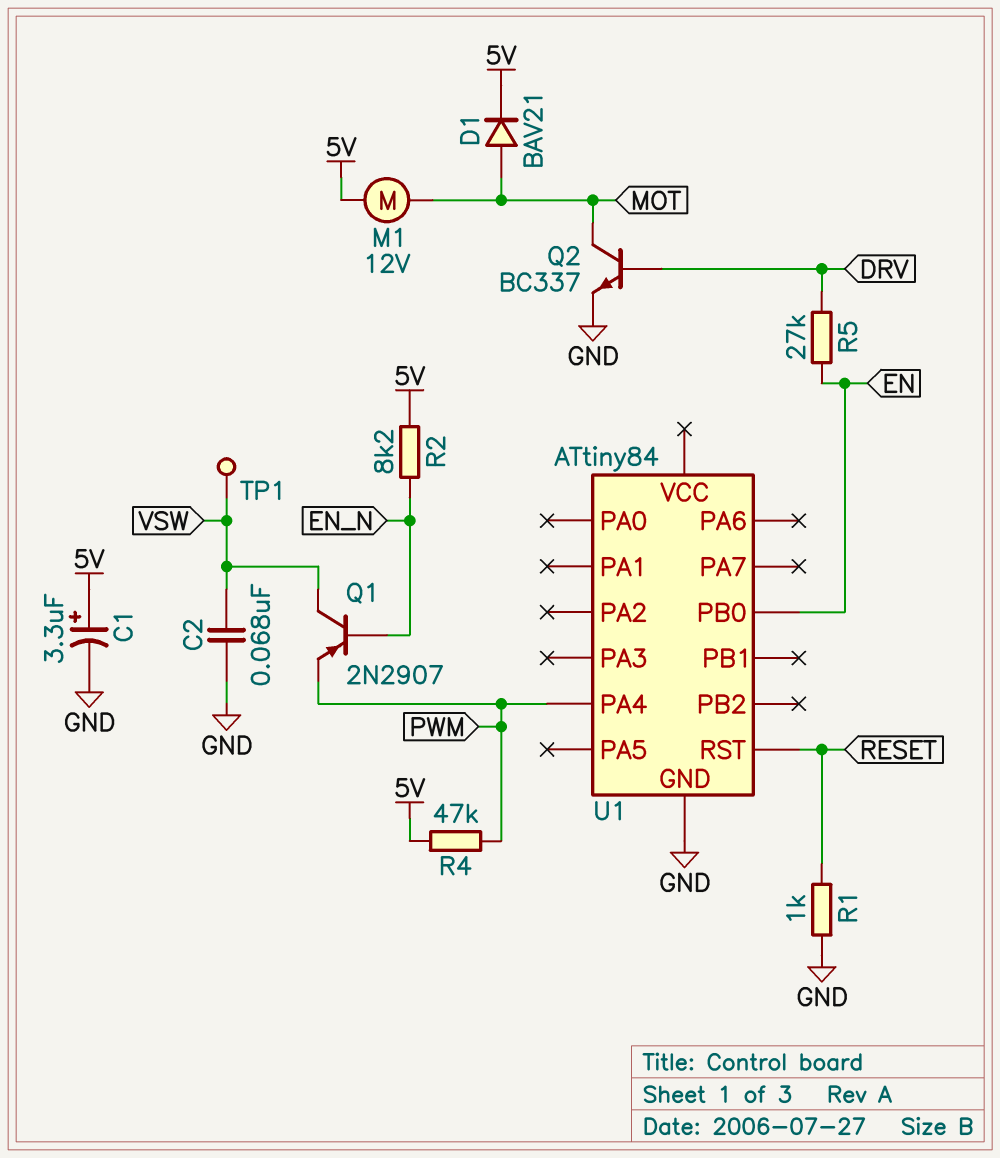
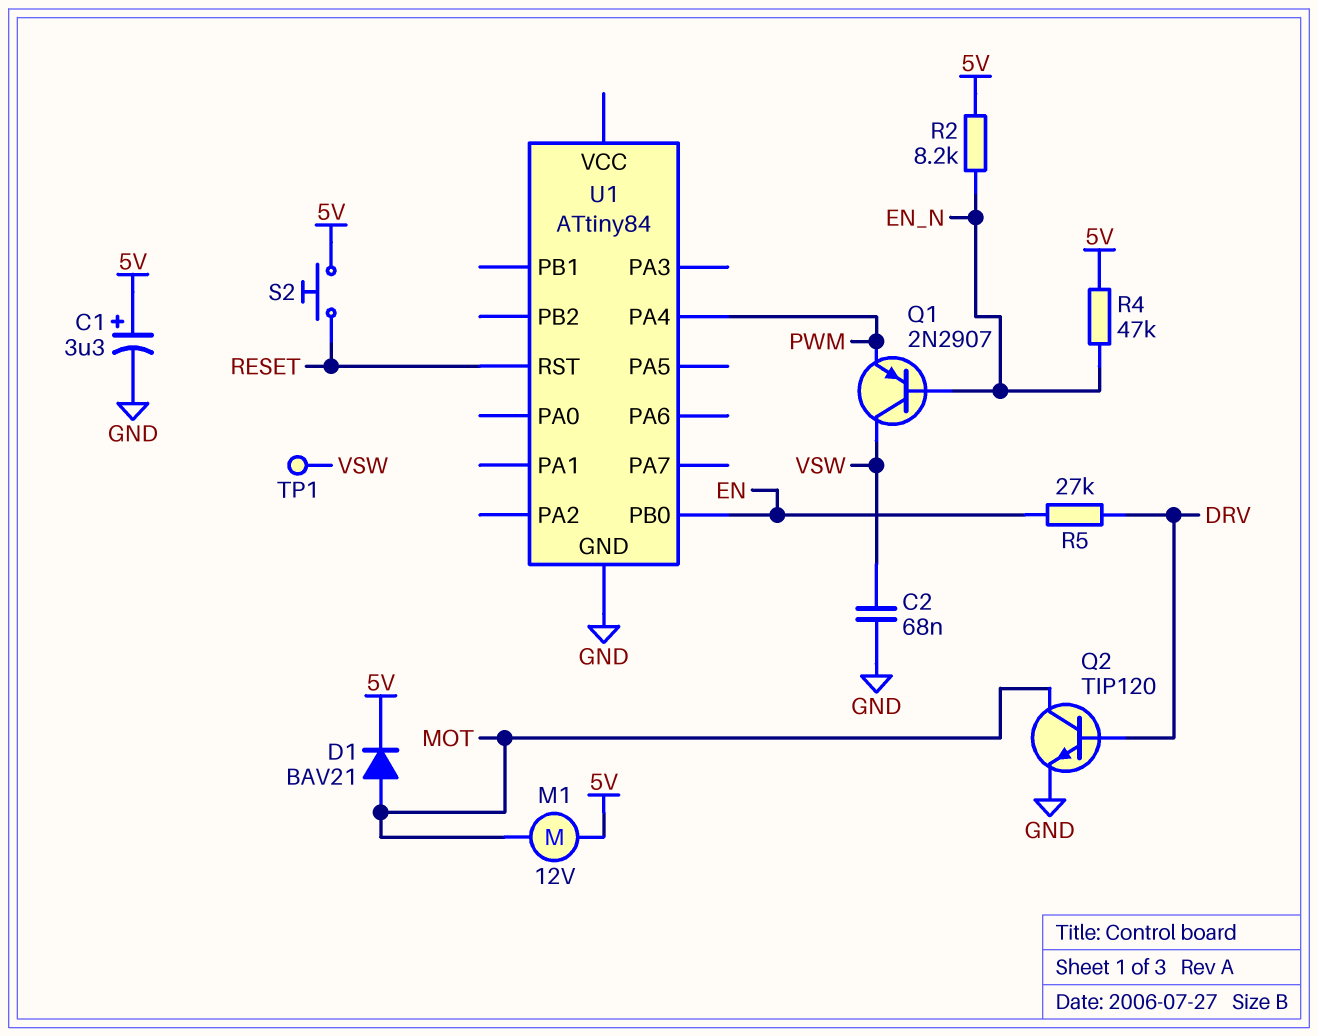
Q2: NPN BC337 (B DRV, C MOT, E GND) -> NPN TIP120 (B DRV, C MOT, E GND)
R1: 1k (GND, RESET) -> none
R4: 47k (5V, PWM) -> 47k (5V, EN_N)
S2: none -> button (5V, RESET)

